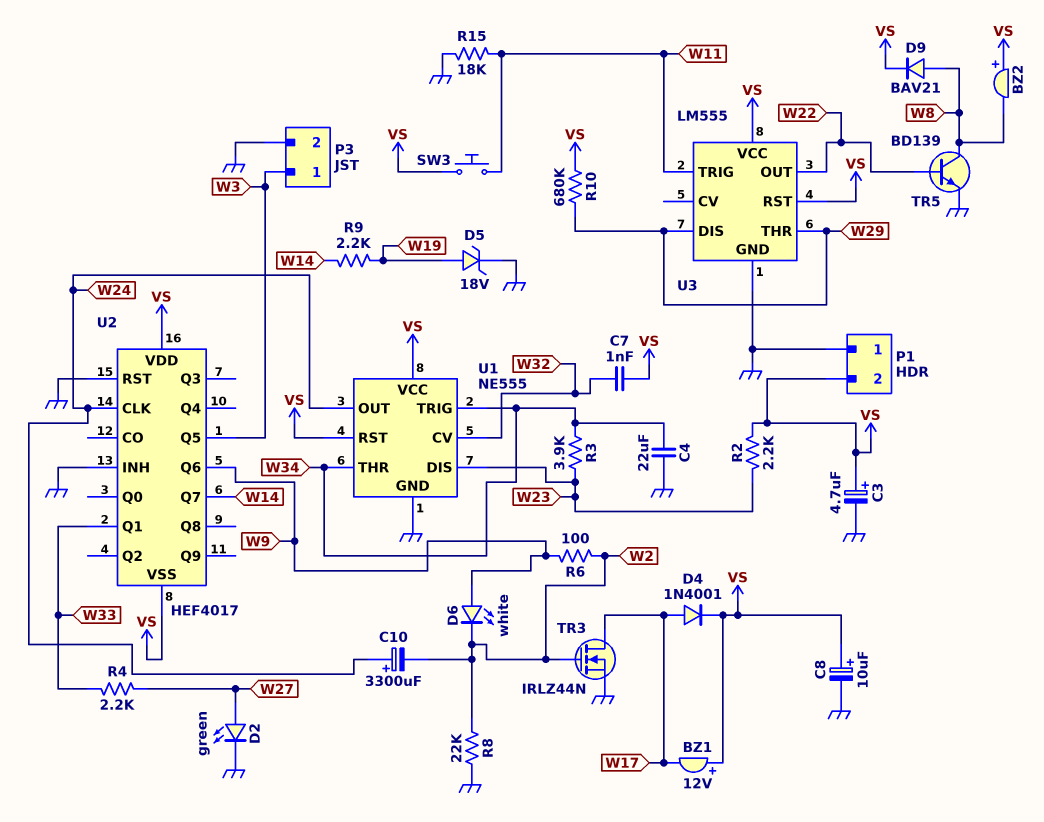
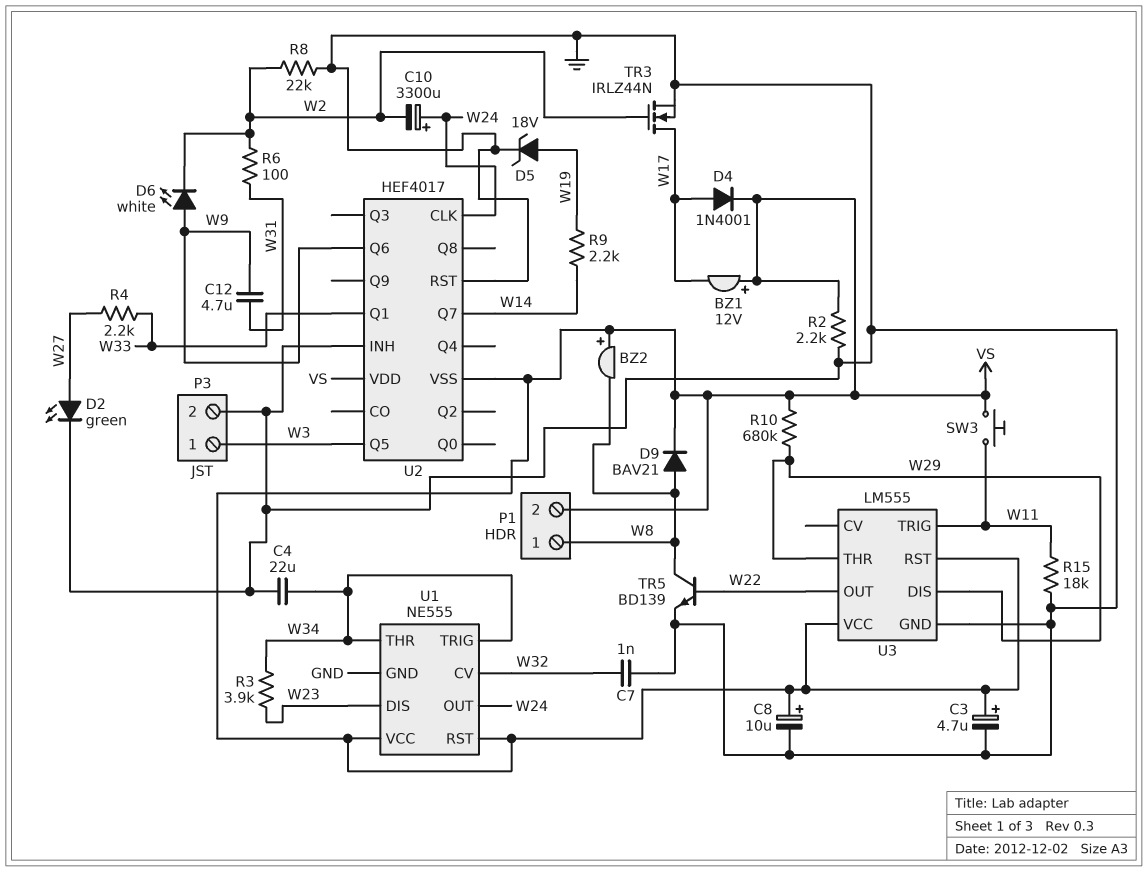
C7: 1nF (VS, W32) -> 1nF (GND, W32)
C12: none -> 4.7uF (W9, W31)
P1 pin 1: GND -> W8
R2: 2.2k (VS, W23) -> 2.2k (GND, VS)
R6: 100 (W2, W9) -> 100 (W2, W31)

